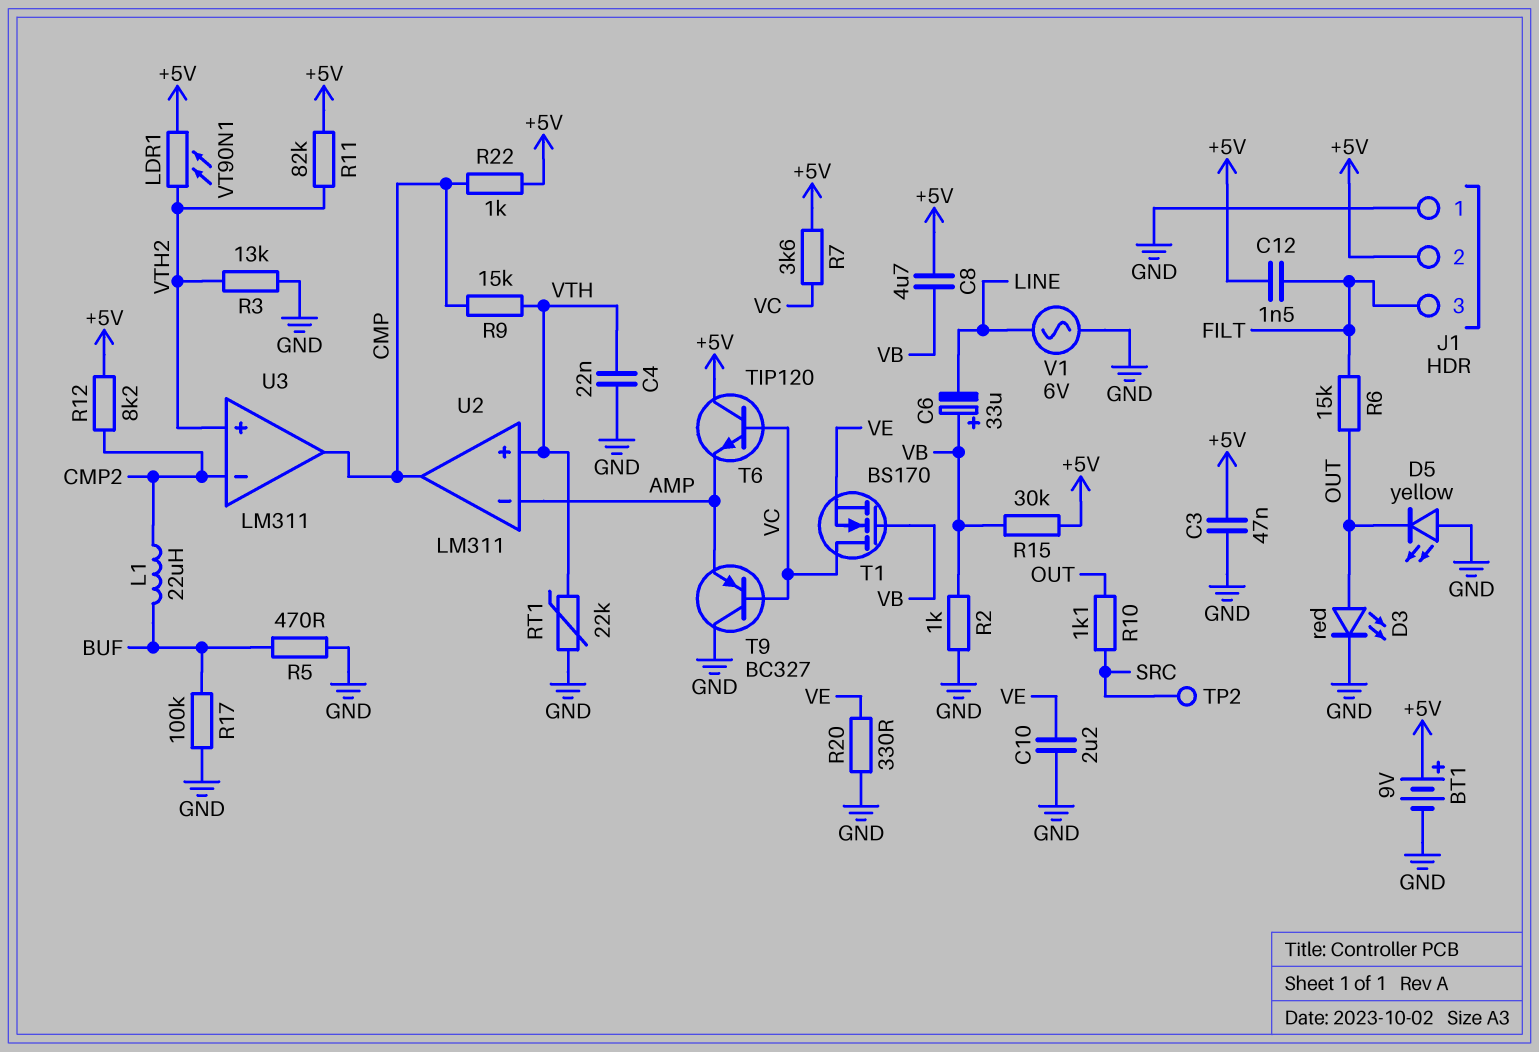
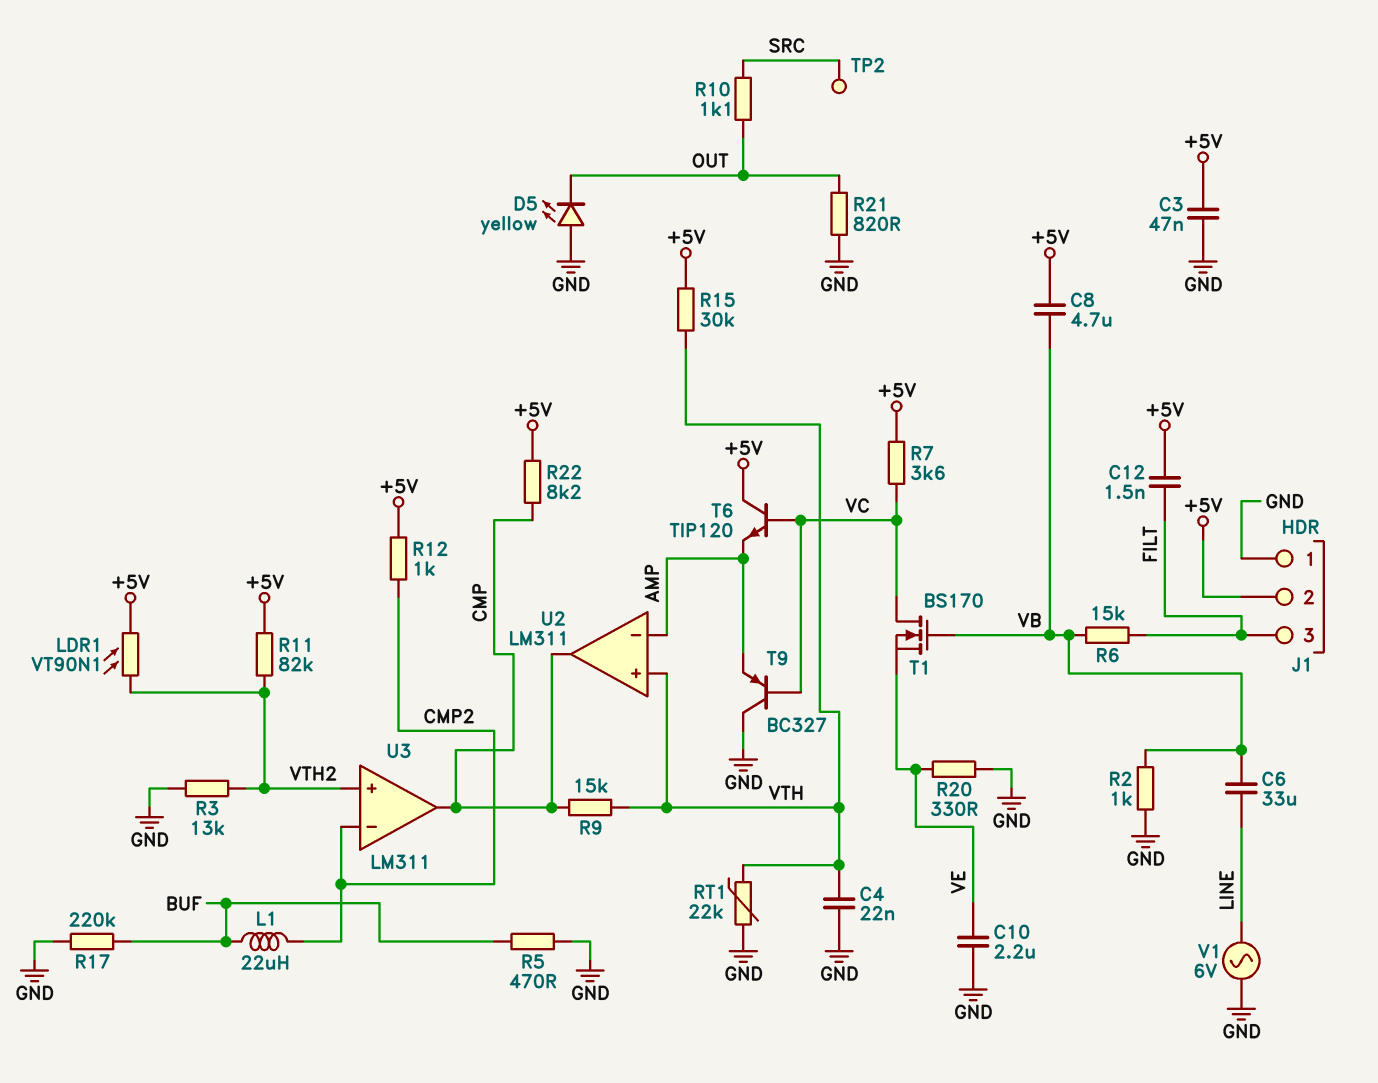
BT1: 9V (plus +5V, minus GND) -> none
C6: 33uF (plus VB, minus LINE) -> 33uF (LINE, VB)
D3: LED red (A OUT, K GND) -> none
R6: 15k (FILT, OUT) -> 15k (FILT, VB)
R12: 8.2k (+5V, CMP2) -> 1k (+5V, CMP2)
R15: 30k (+5V, VB) -> 30k (+5V, VTH)
R17: 100k (BUF, GND) -> 220k (BUF, GND)
R21: none -> 820 (GND, OUT)
R22: 1k (+5V, CMP) -> 8.2k (+5V, CMP)

